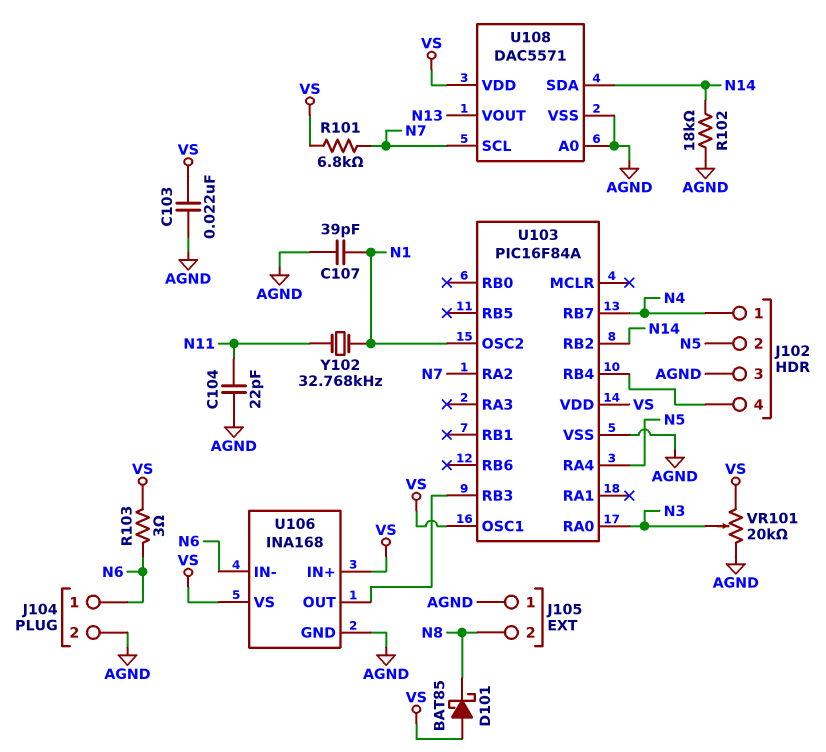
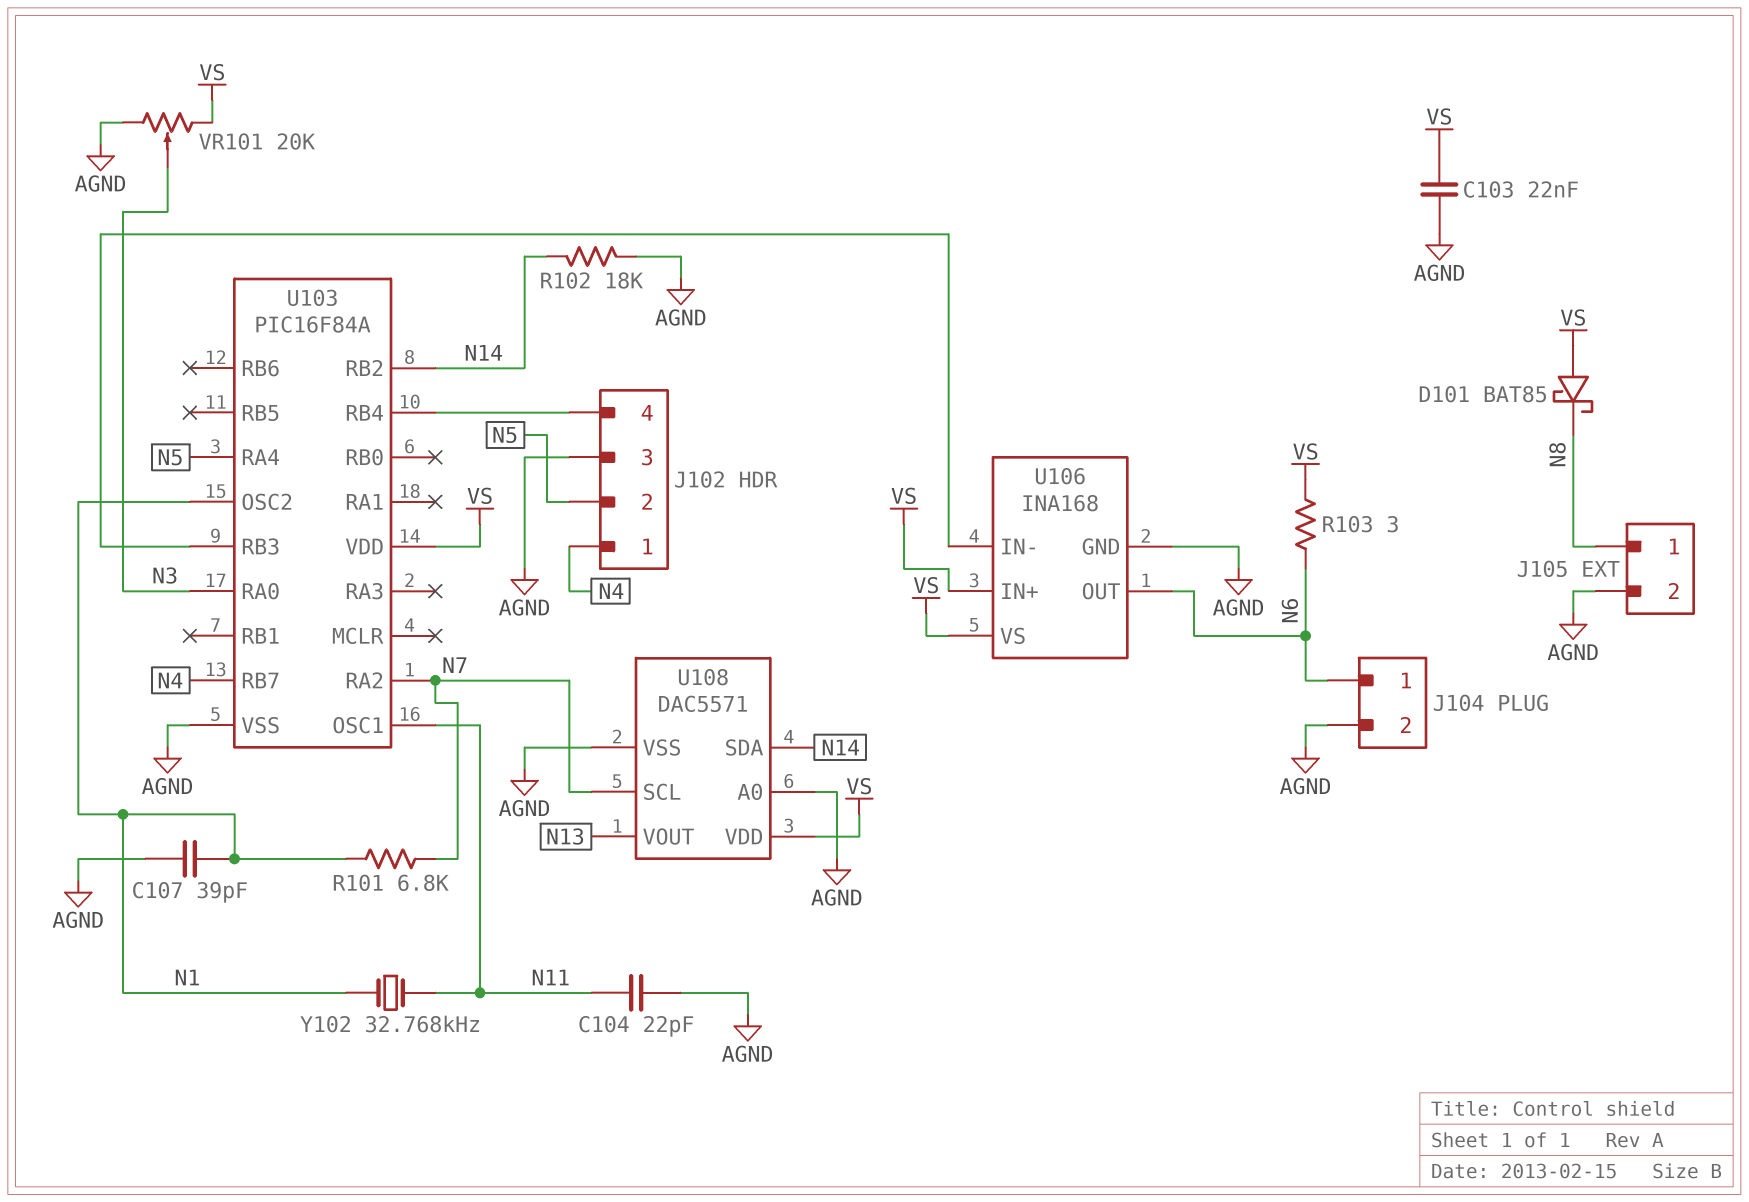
J105 pin 1: AGND -> N8
J105 pin 2: N8 -> AGND
R101: 6.8k (N7, VS) -> 6.8k (N1, N7)
U103 pin OSC1: VS -> N11
U106 pin IN-: N6 -> U103/RB3
U106 pin OUT: U103/RB3 -> N6

